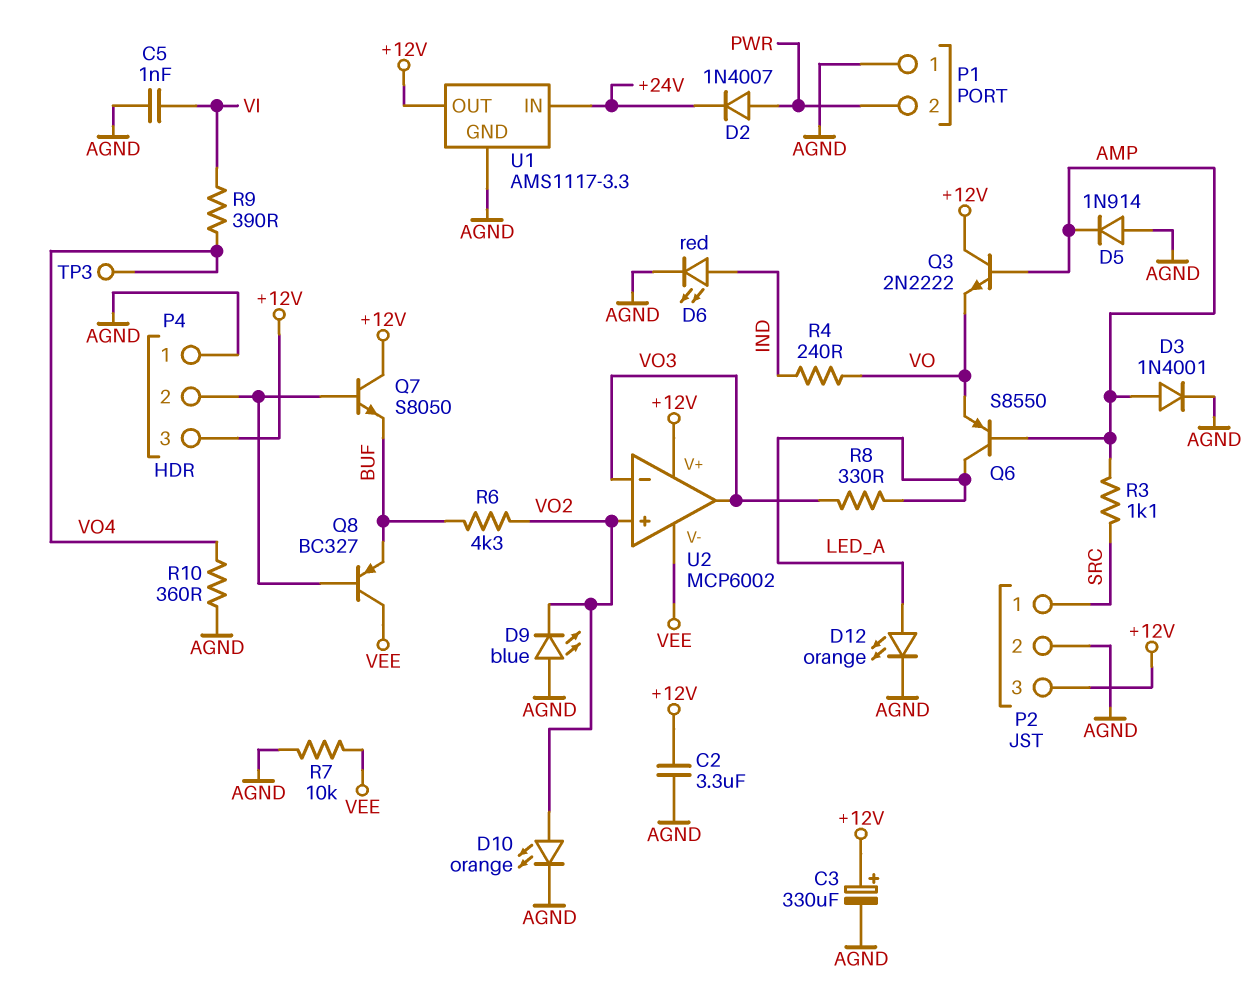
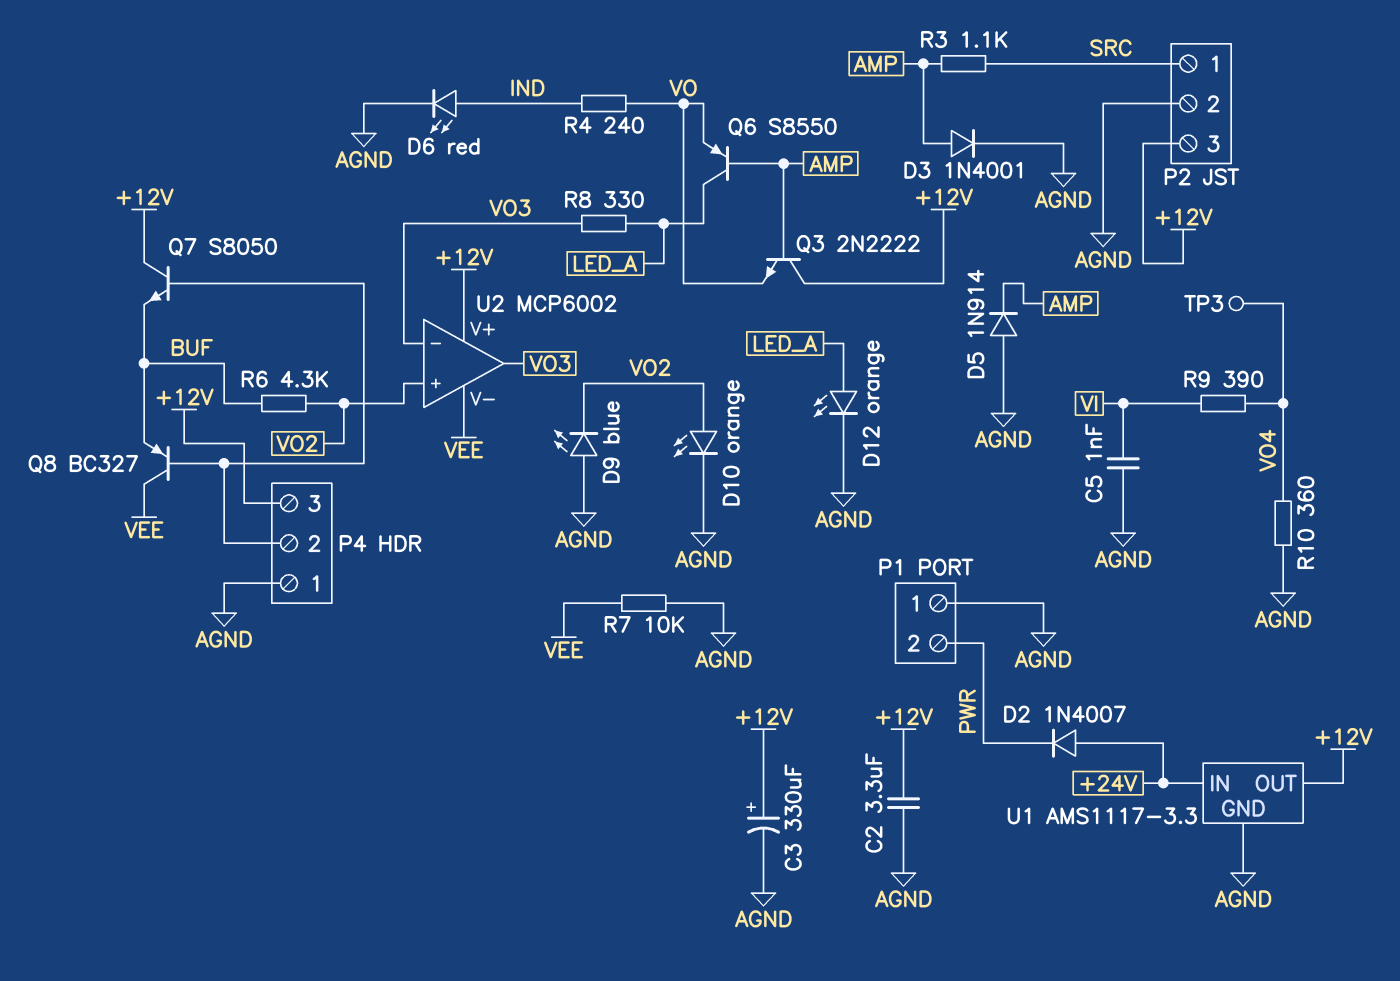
D2: diode 1N4007 (A PWR, K +24V) -> diode 1N4007 (A +24V, K PWR)

